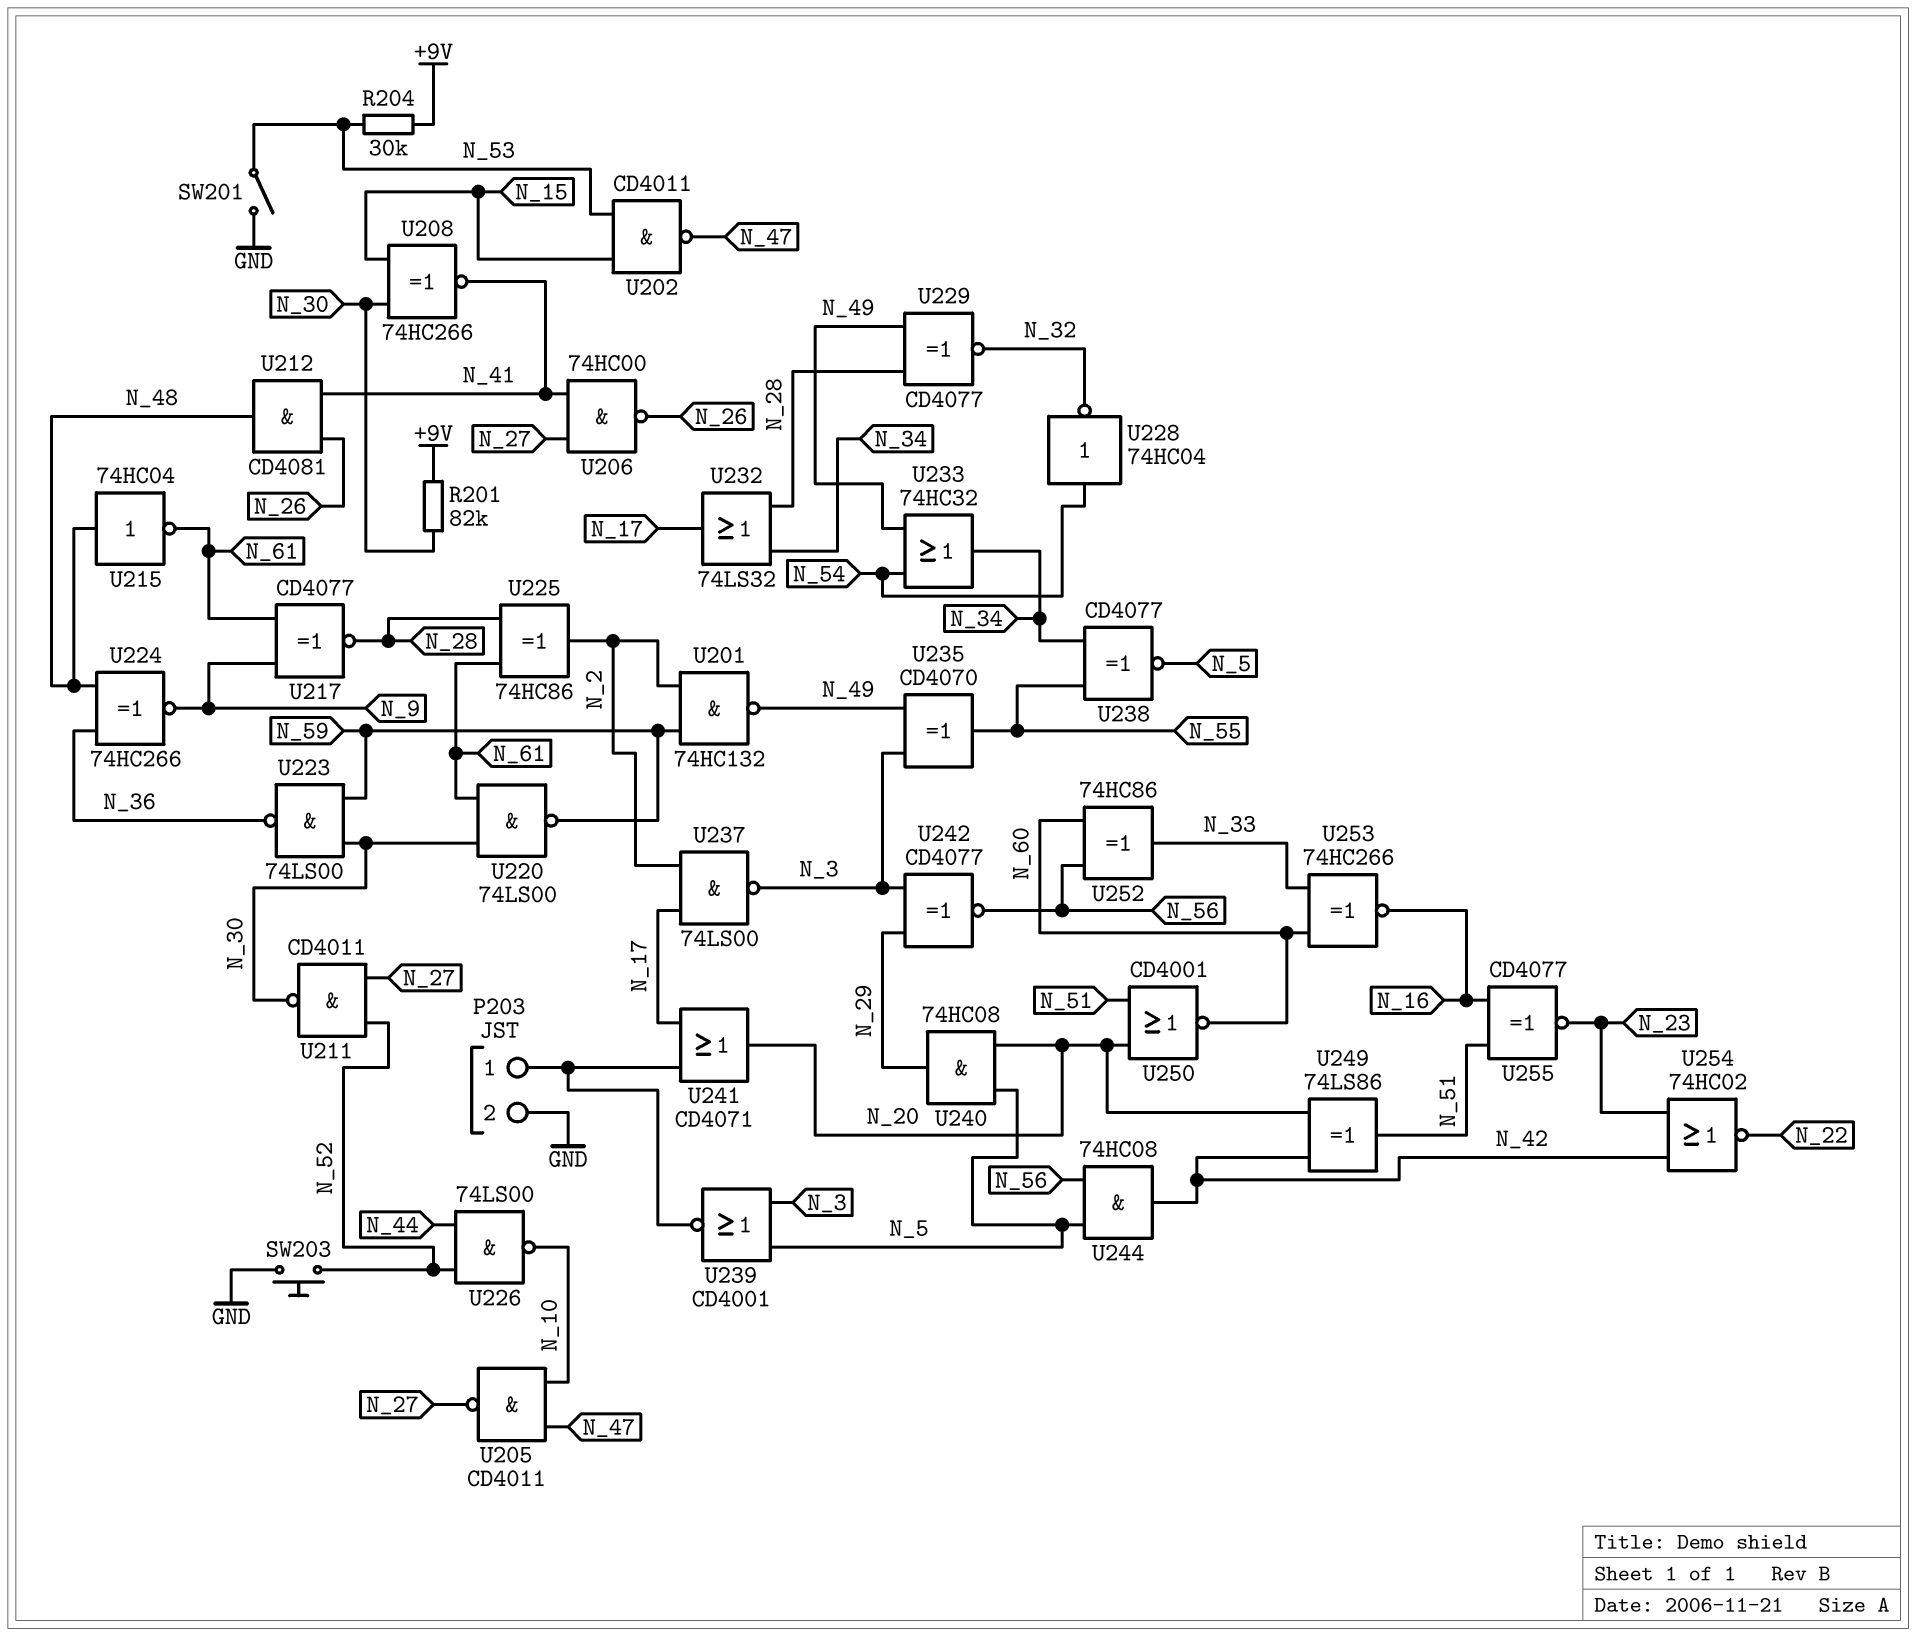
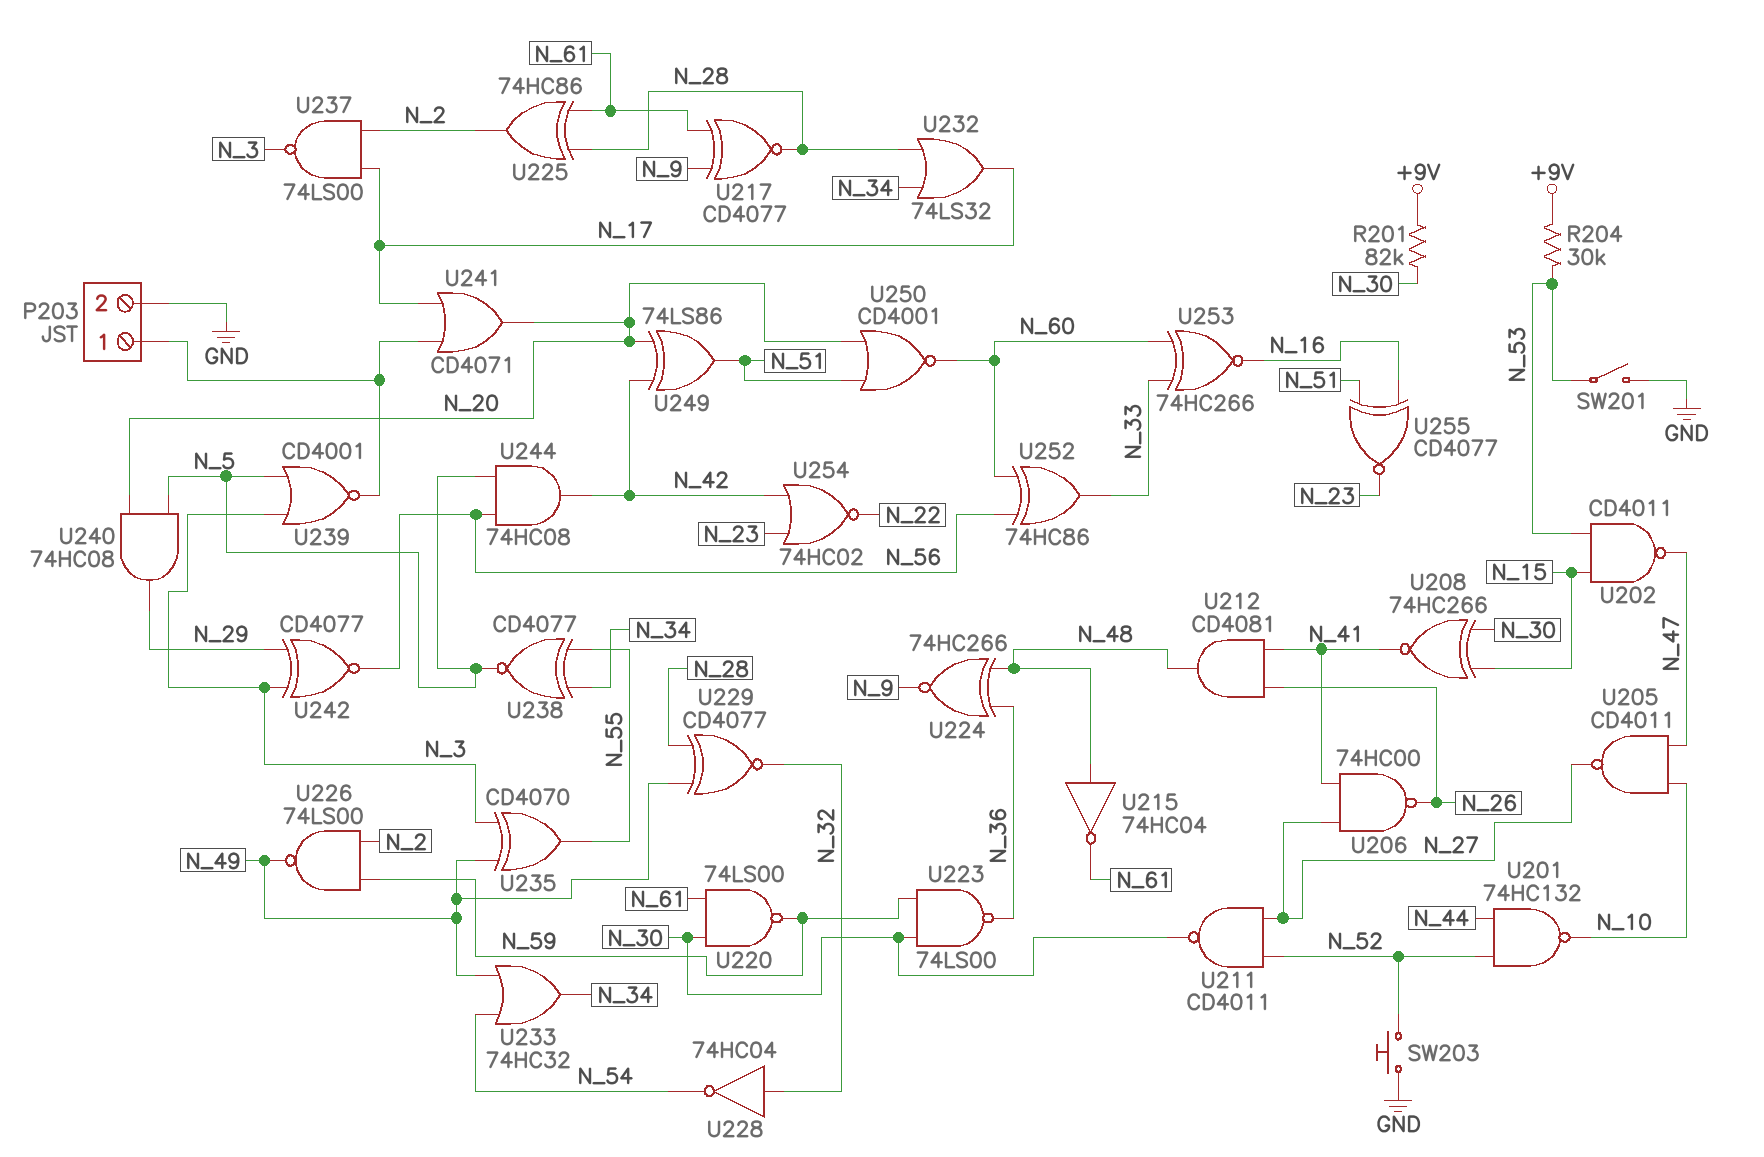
U201: NAND 74HC132 (in N_2, in N_59, out N_49) -> NAND 74HC132 (in N_44, in N_52, out N_10)
U226: NAND 74LS00 (in N_44, in N_52, out N_10) -> NAND 74LS00 (in N_2, in N_59, out N_49)
U228: NOT 74HC04 (in N_54, out N_32) -> NOT 74HC04 (in N_32, out N_54)

